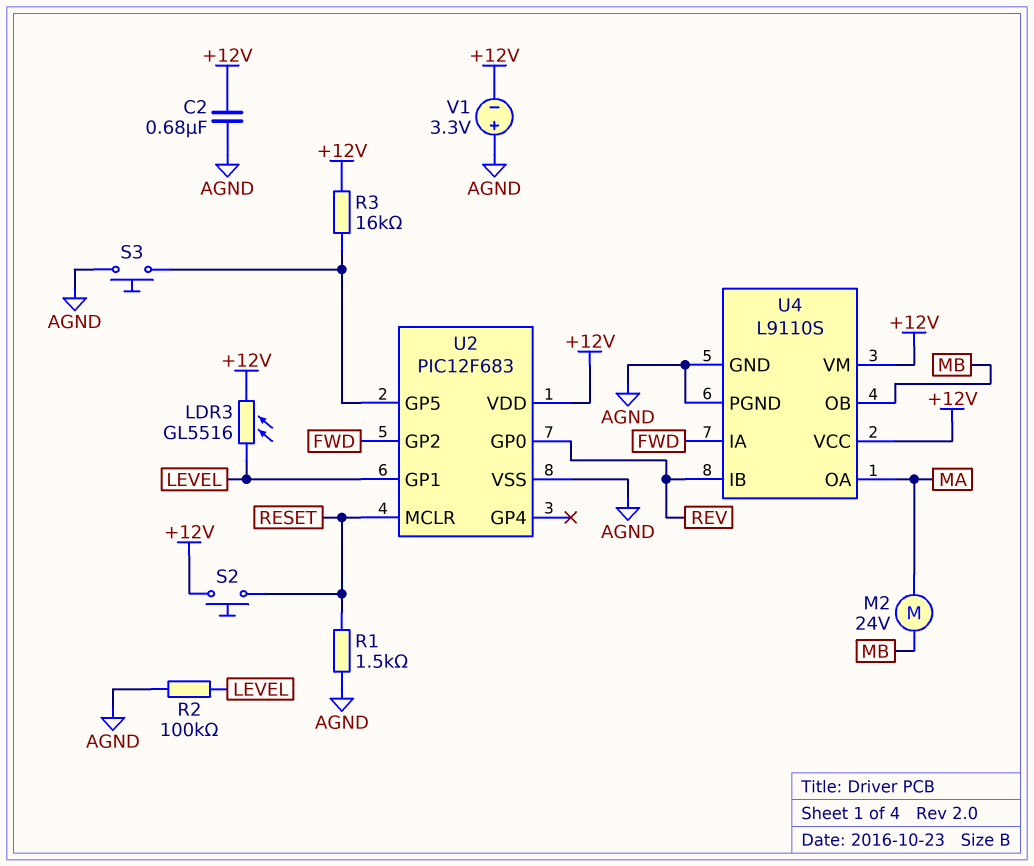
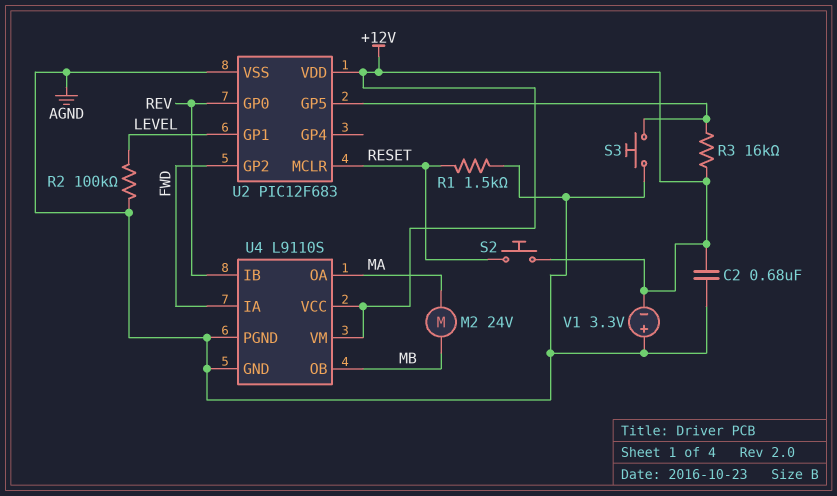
LDR3: GL5516 (+12V, LEVEL) -> none

